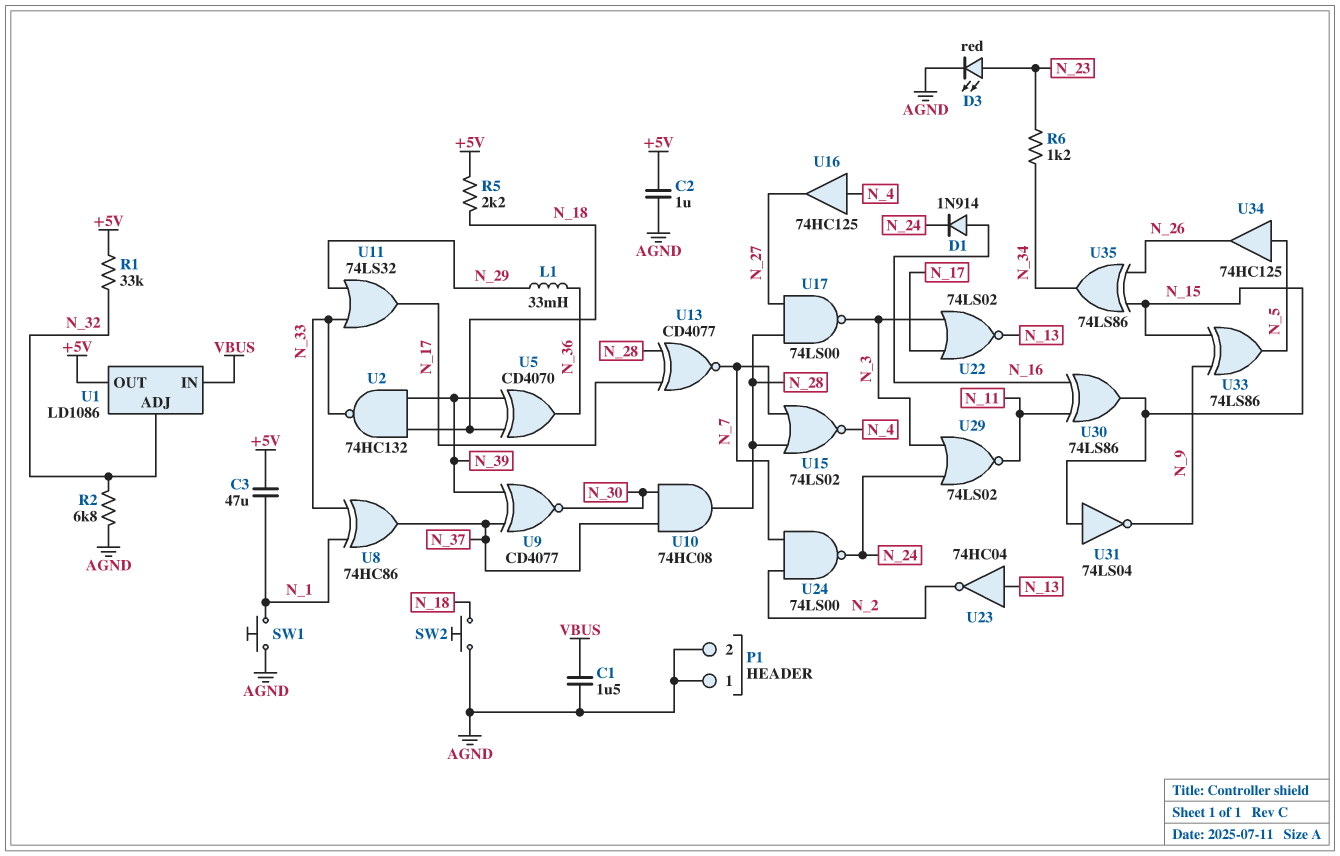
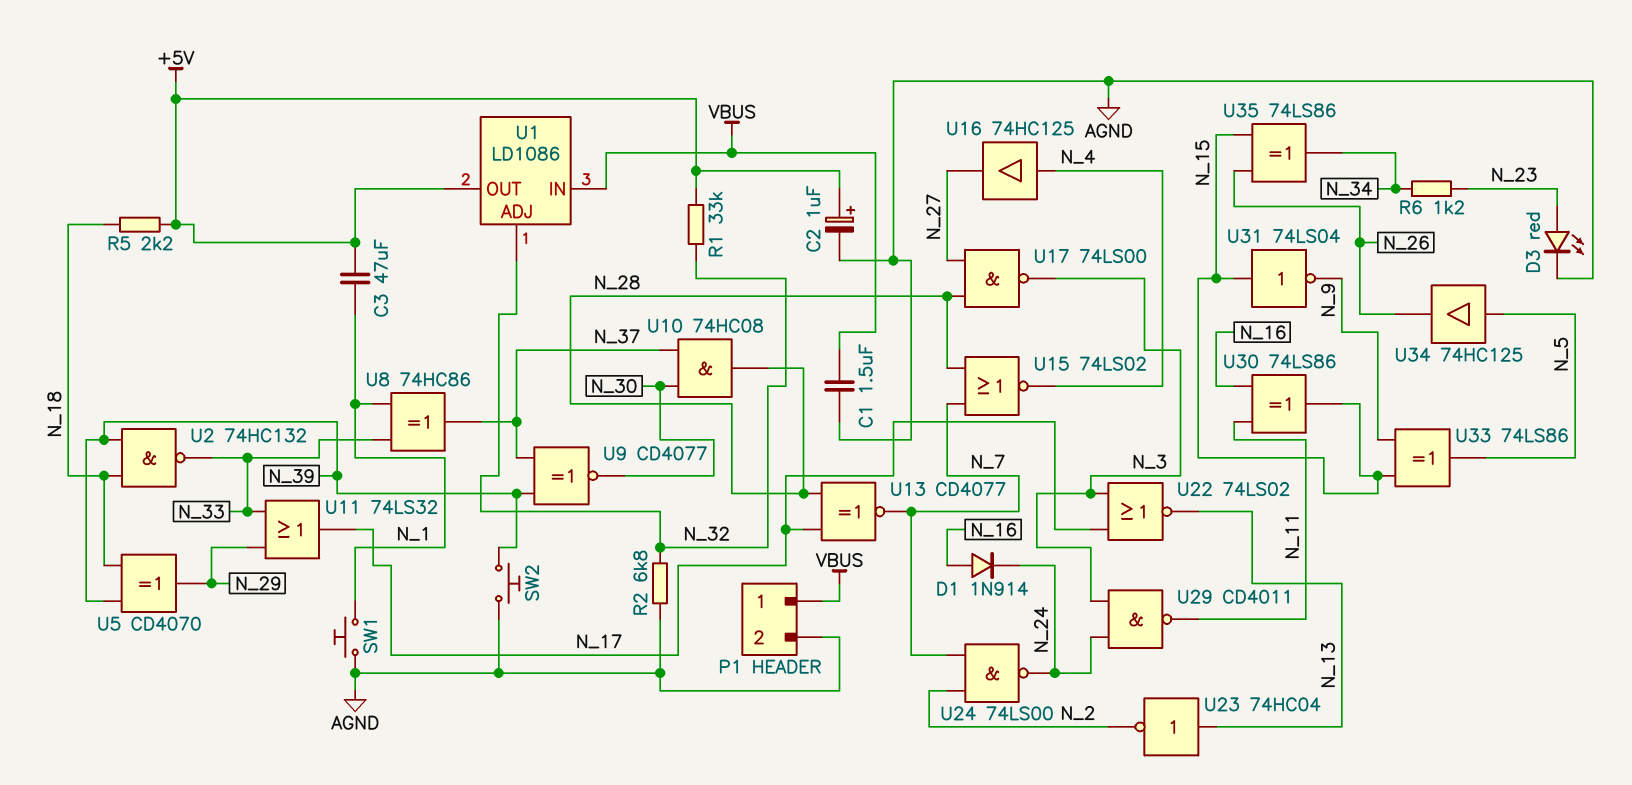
C2: 1uF (+5V, AGND) -> 1uF (plus +5V, minus AGND)
L1: 33mH (N_29, N_36) -> none
P1 pin 1: AGND -> VBUS
SW2: button (AGND, N_18) -> button (AGND, N_39)
U5: XOR CD4070 (in N_18, in N_39, out N_36) -> XOR CD4070 (in N_18, in N_39, out N_29)
U29: NOR 74LS02 (in N_3, in N_24, out N_11) -> NAND CD4011 (in N_3, in N_24, out N_11)

